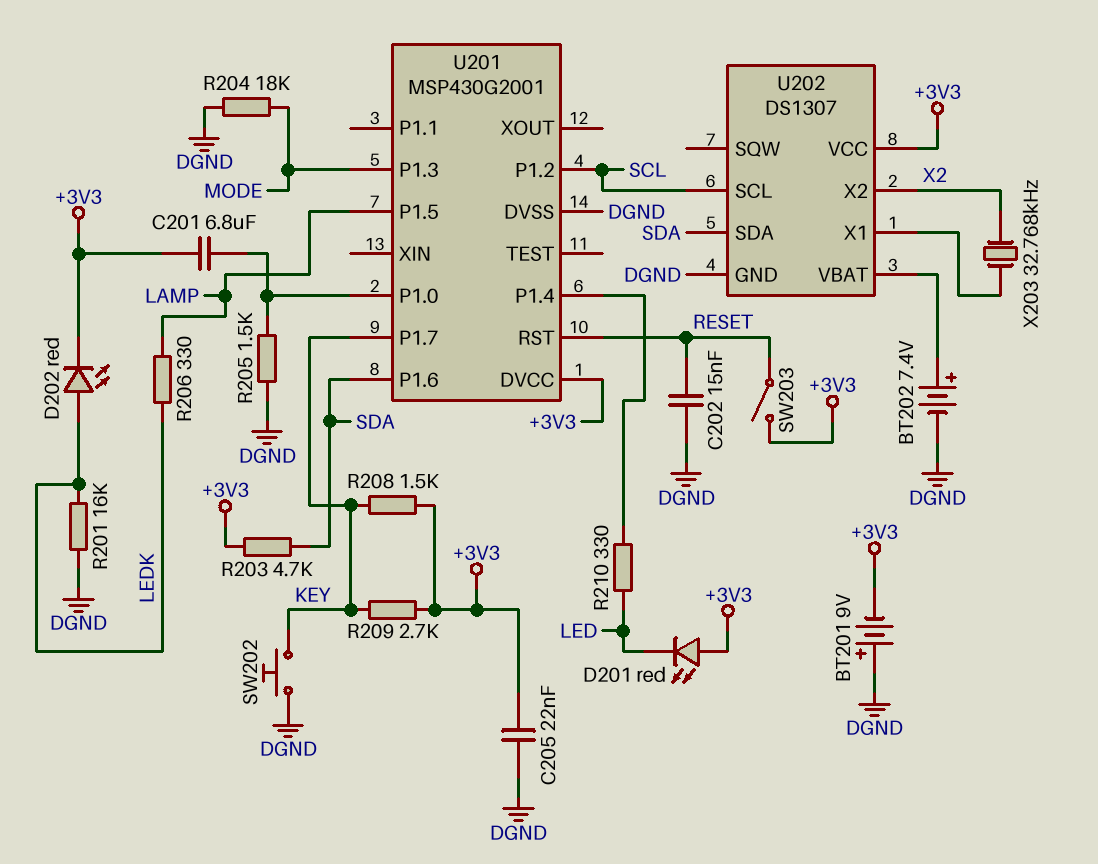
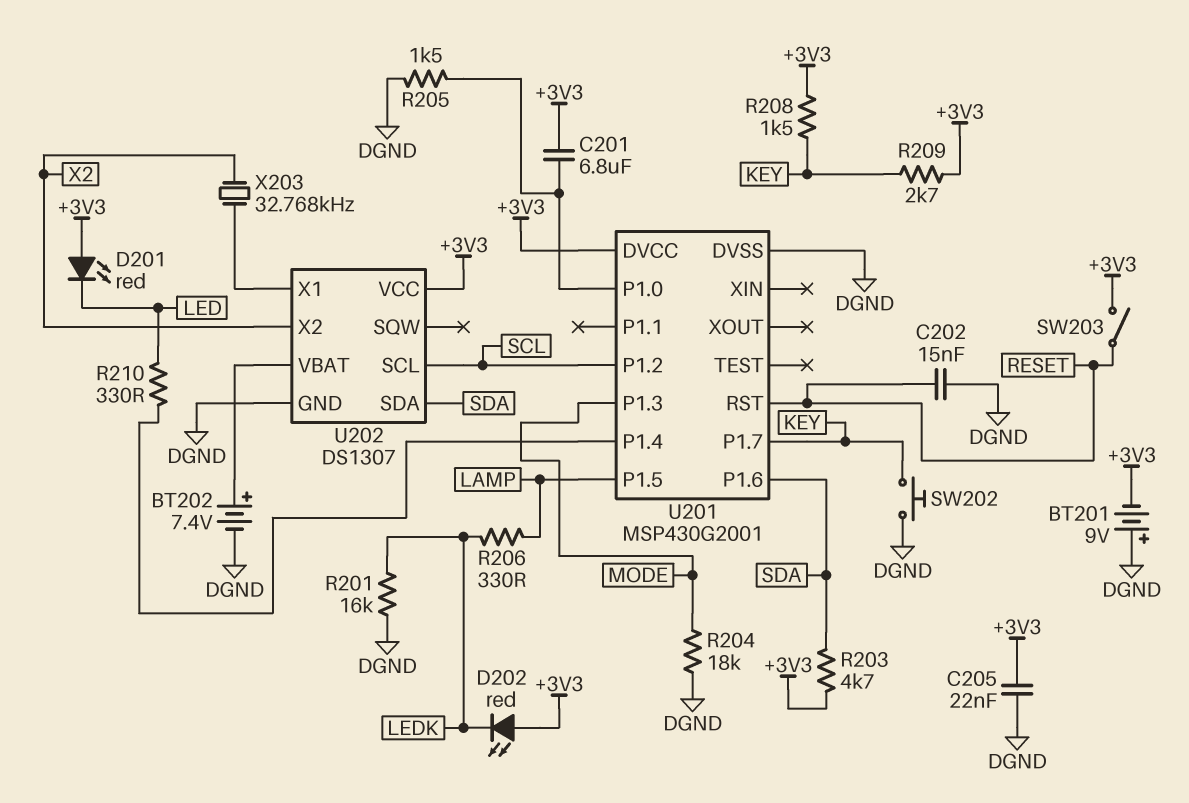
D202: LED red (A LEDK, K +3V3) -> LED red (A +3V3, K LEDK)

